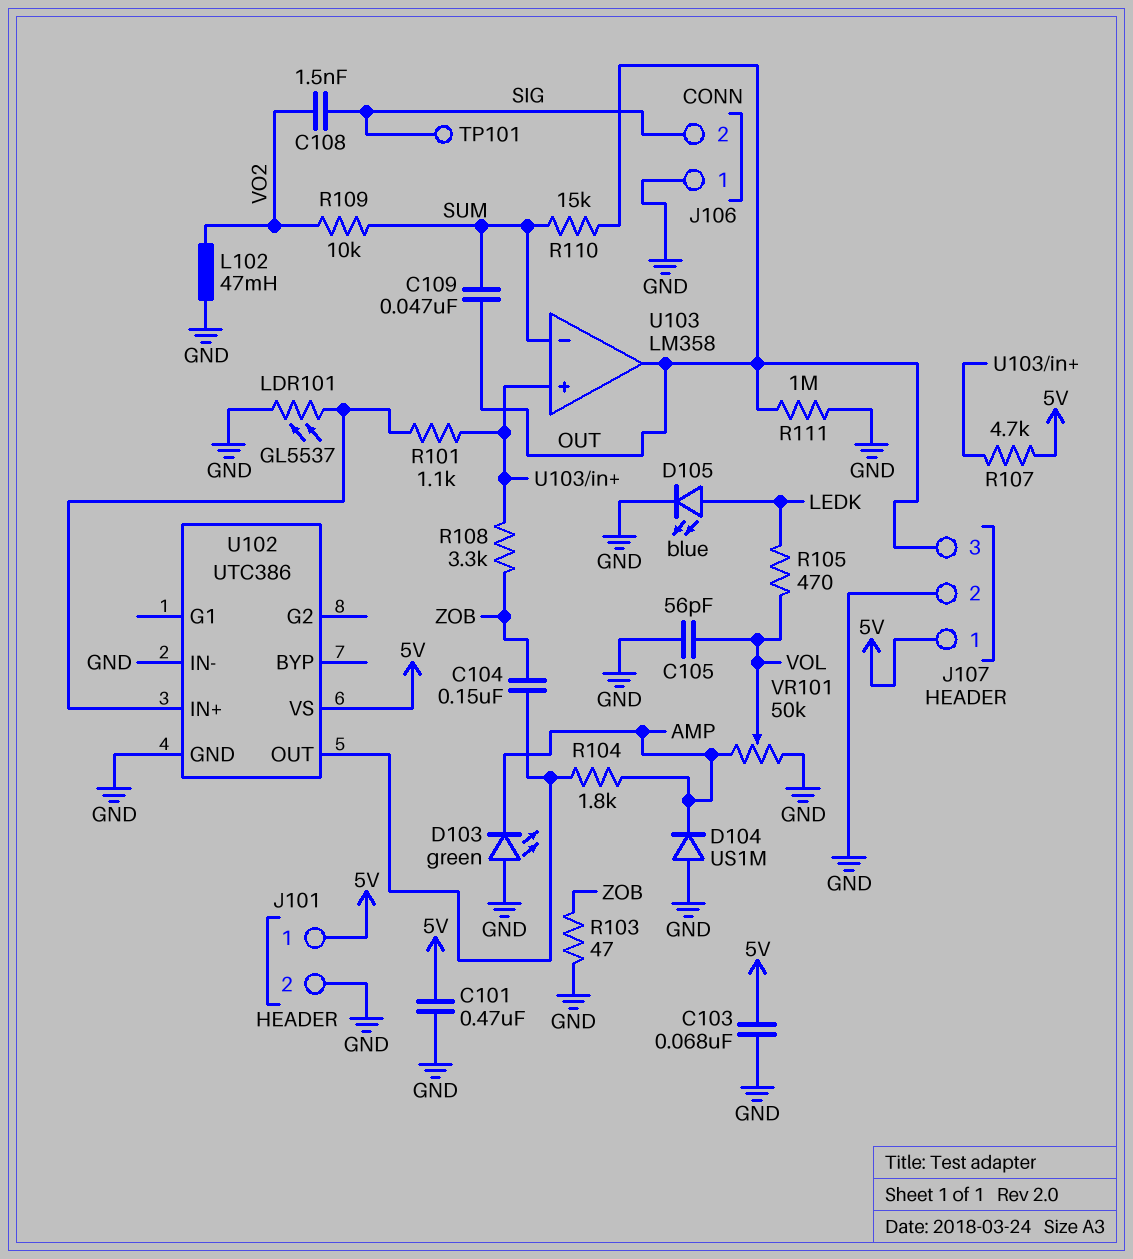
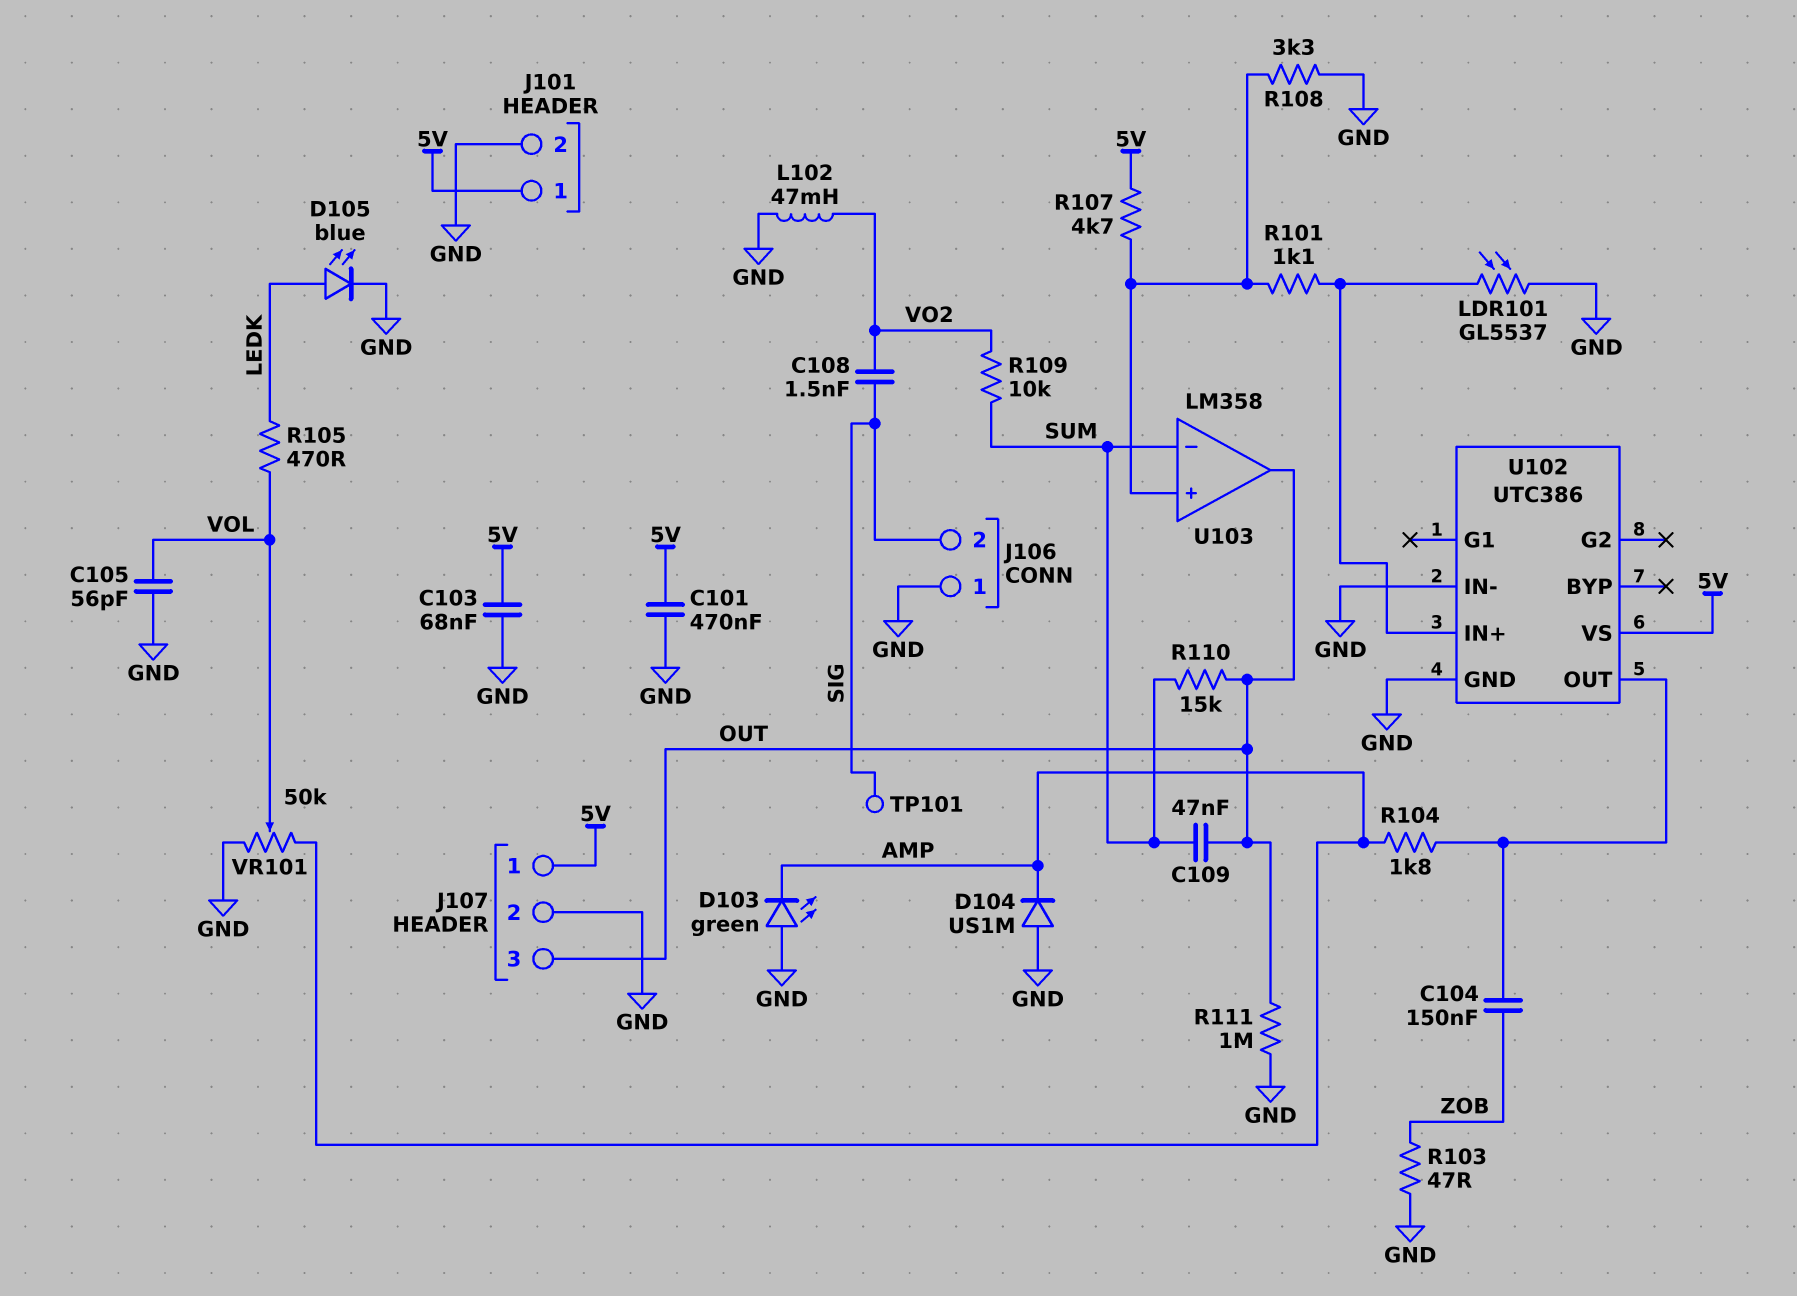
R108: 3.3k (U103/in+, ZOB) -> 3.3k (GND, U103/in+)

